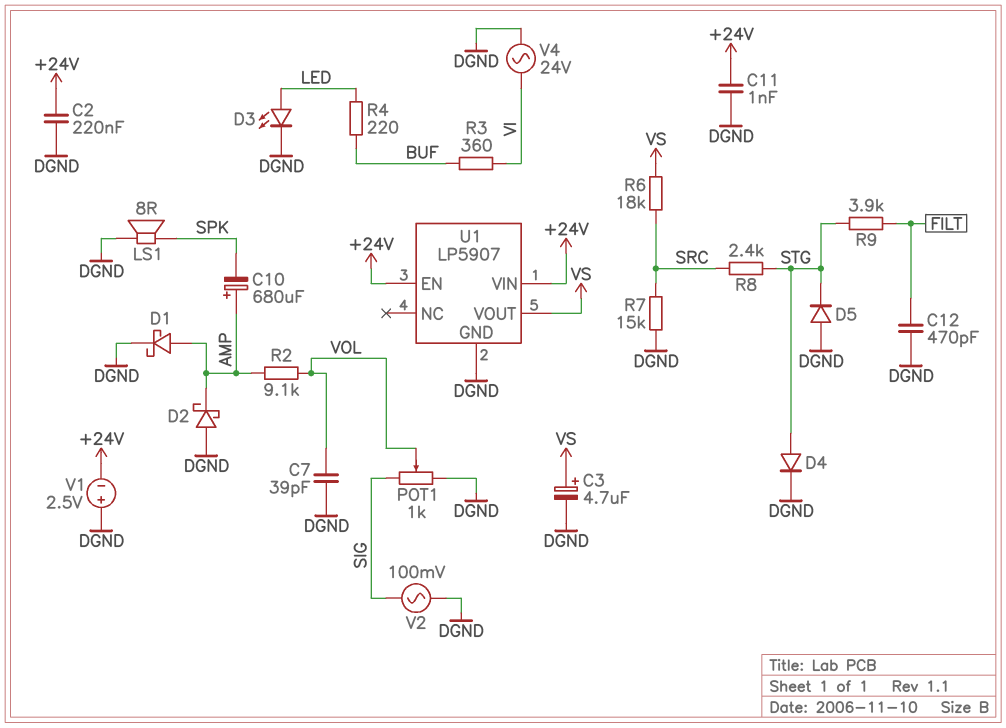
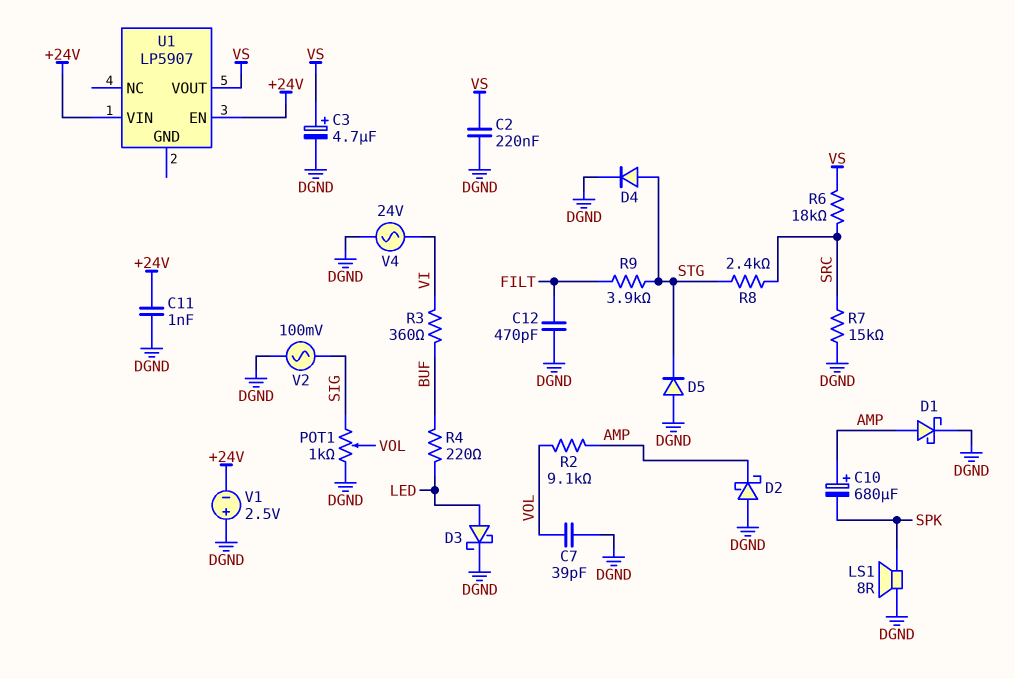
C2: 220nF (+24V, DGND) -> 220nF (DGND, VS)
D3: LED (A LED, K DGND) -> schottky (A LED, K DGND)
U1 pin GND: DGND -> none

